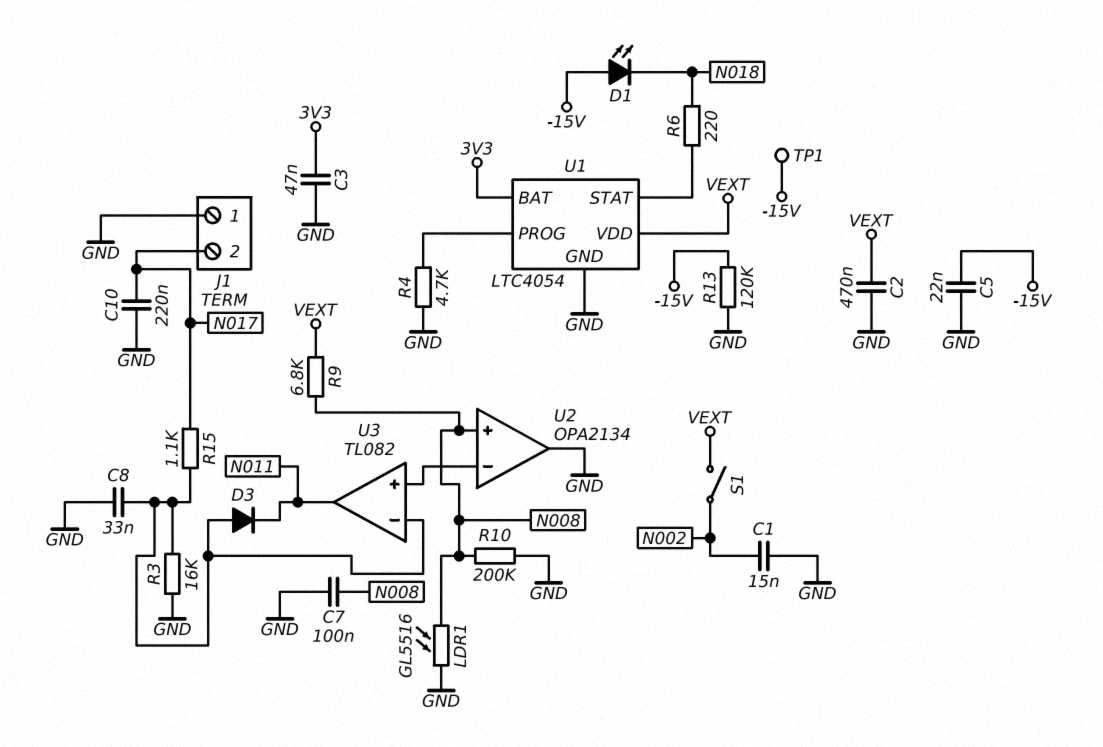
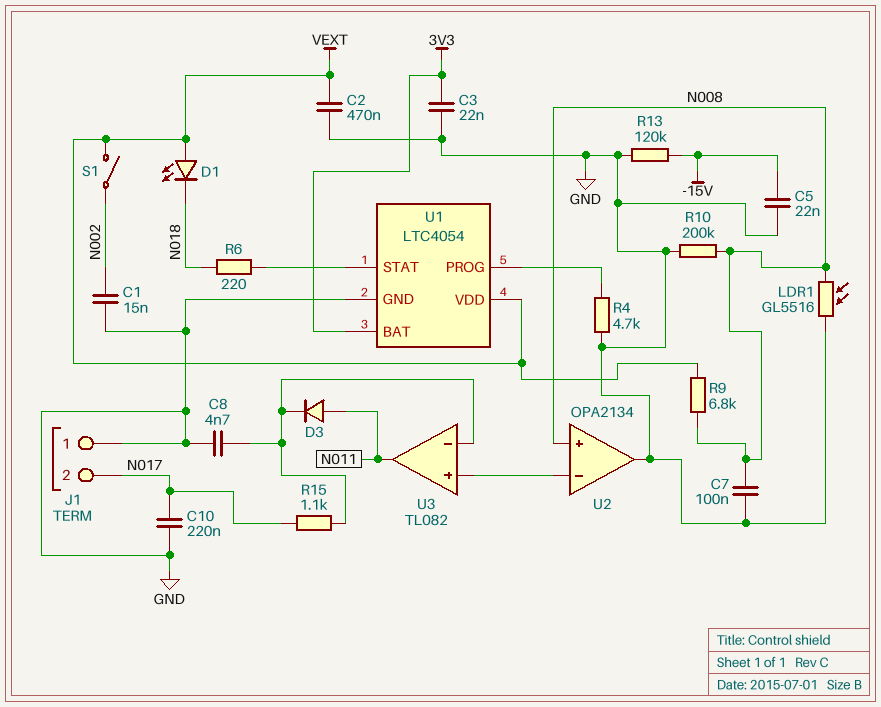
C3: 47nF (3V3, GND) -> 22nF (3V3, GND)
C8: 33nF (GND, U3/in-) -> 4.7nF (GND, U3/in-)
D1: LED (A -15V, K N018) -> LED (A VEXT, K N018)
D3: diode (A U3/in-, K N011) -> diode (A N011, K U3/in-)
R3: 16k (GND, U3/in-) -> none
TP1: test point (-15V) -> none

